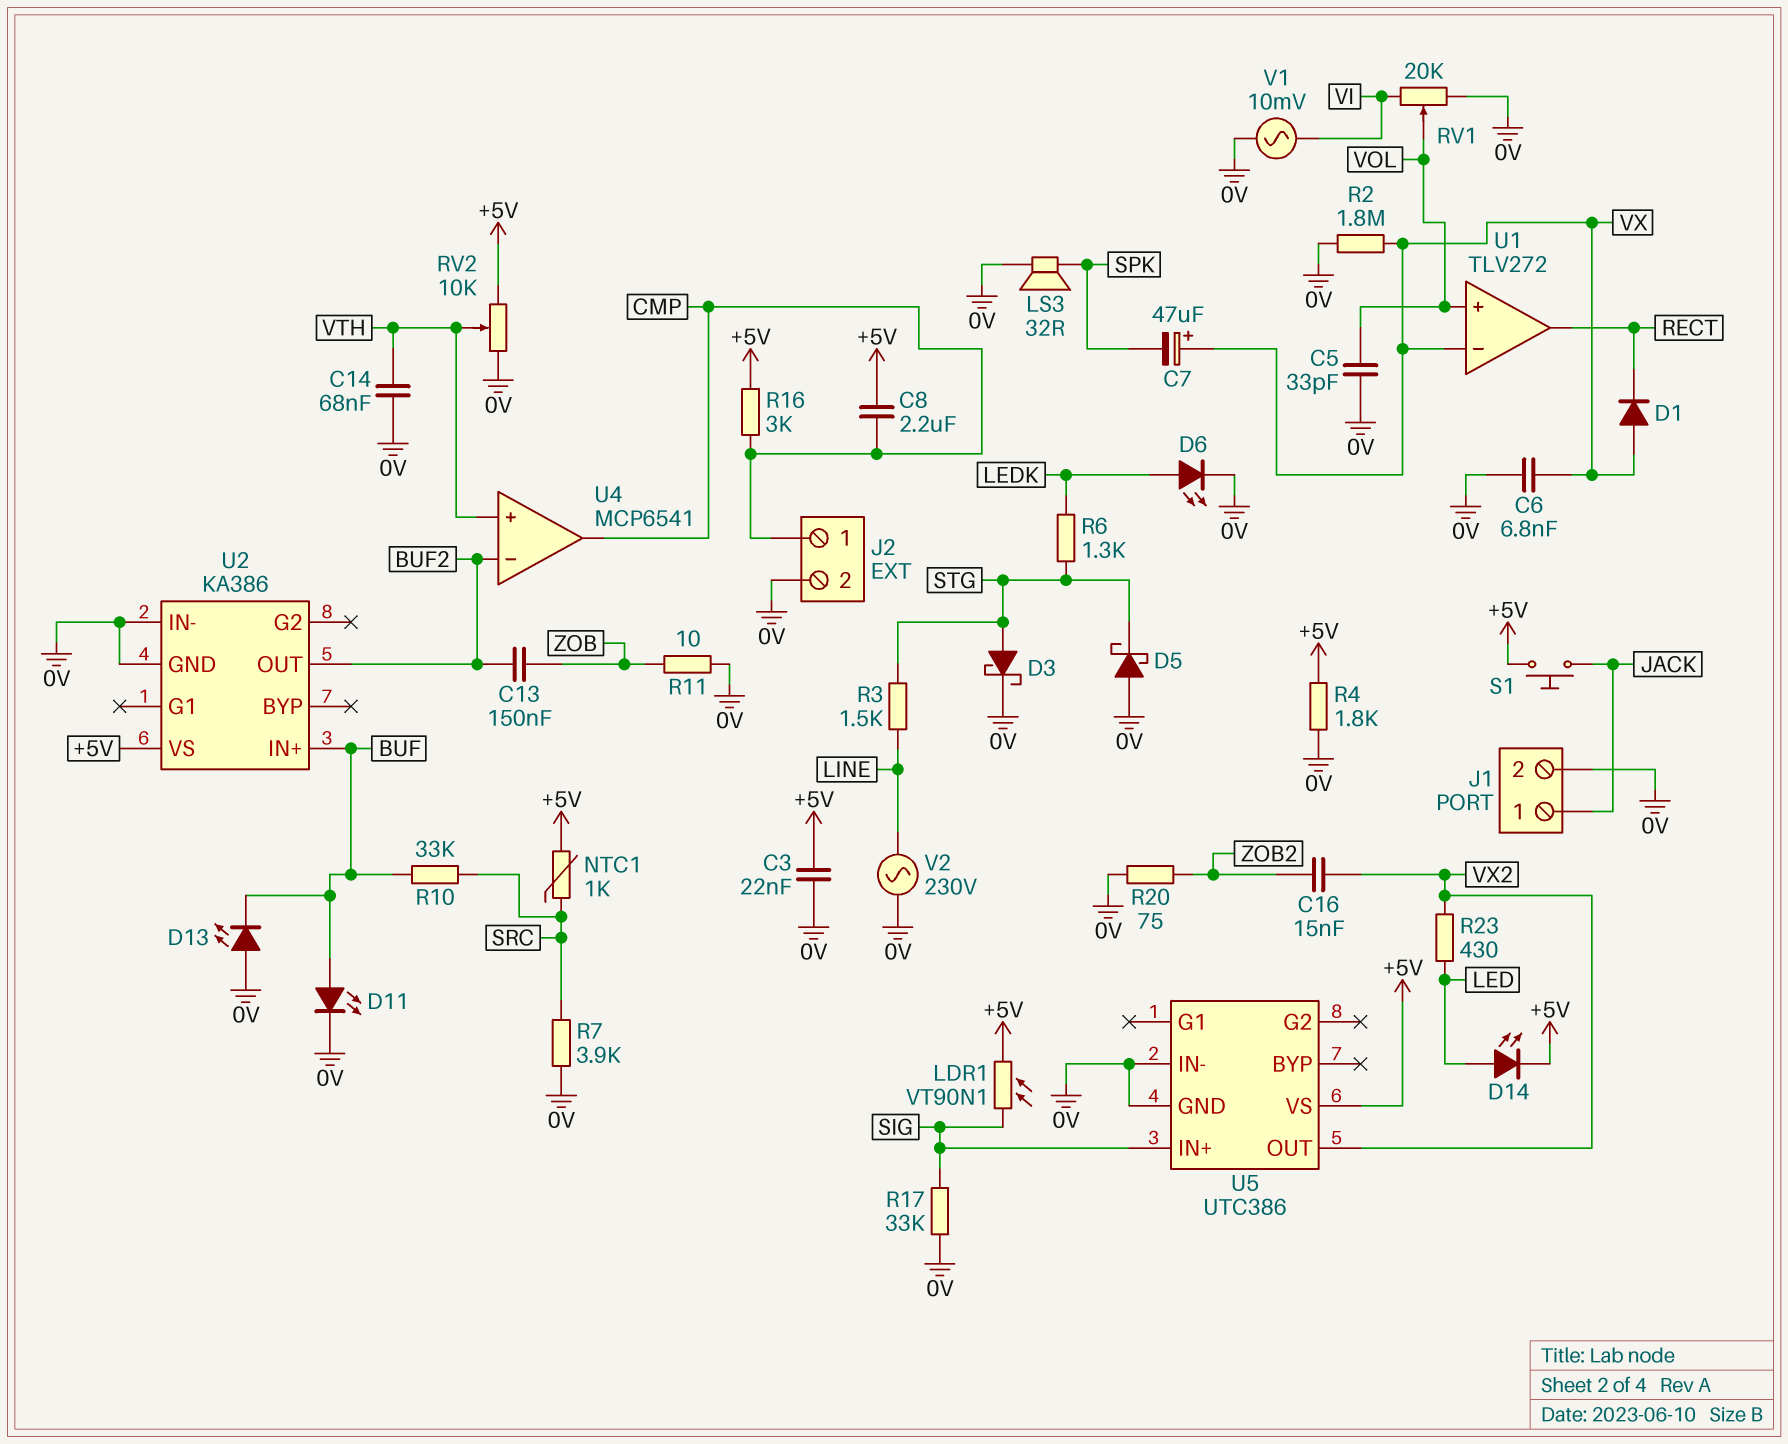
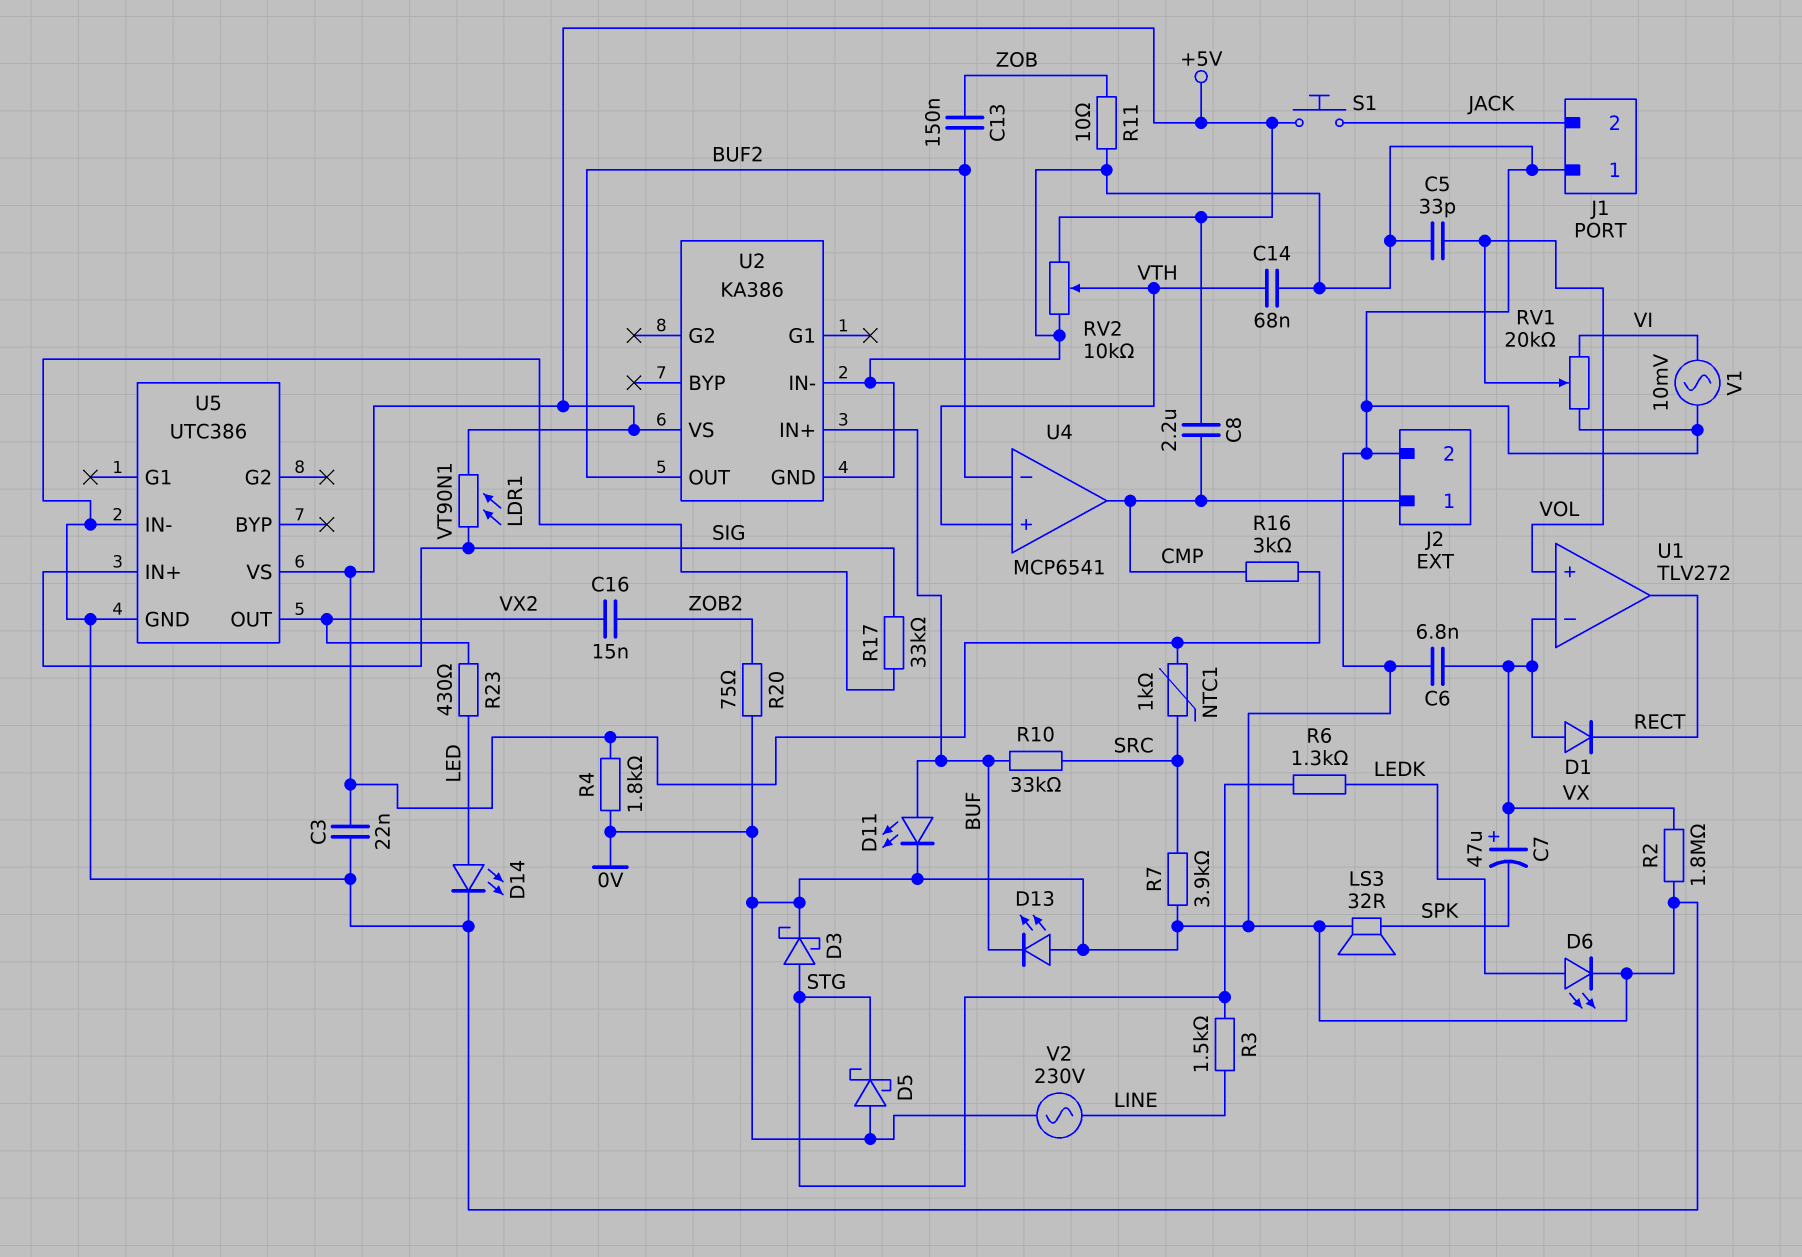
D14: LED (A LED, K +5V) -> LED (A LED, K 0V)
J1 pin 1: JACK -> 0V
J1 pin 2: 0V -> JACK

